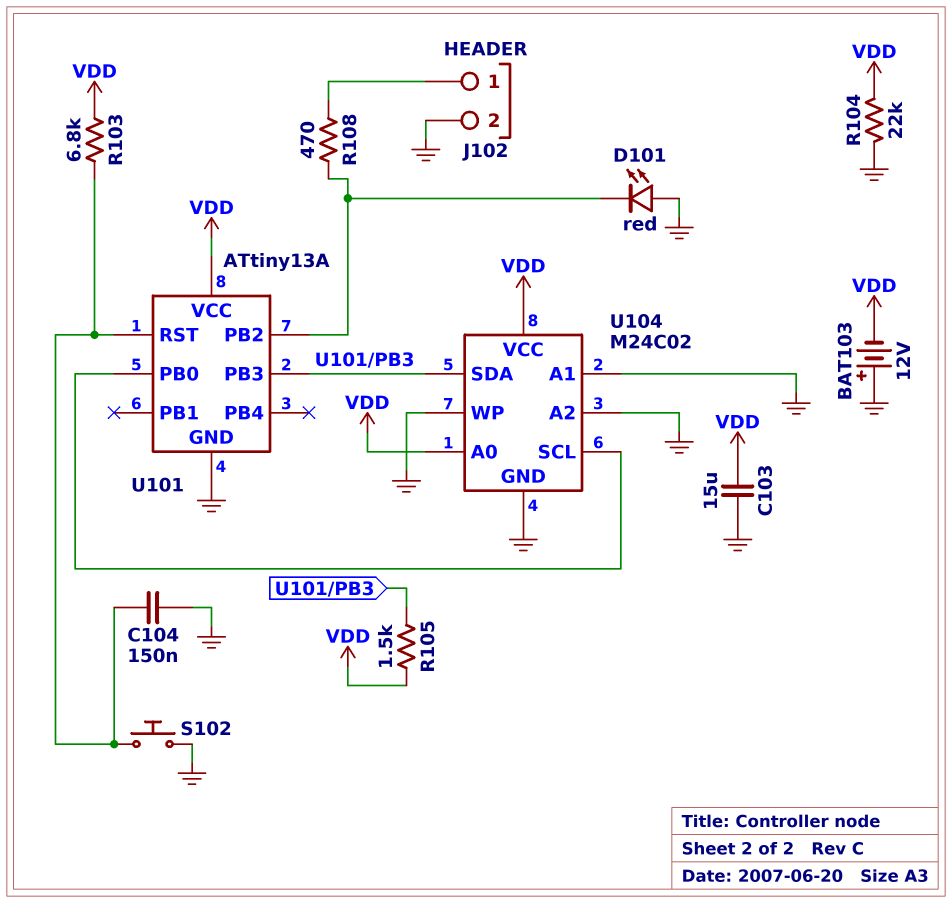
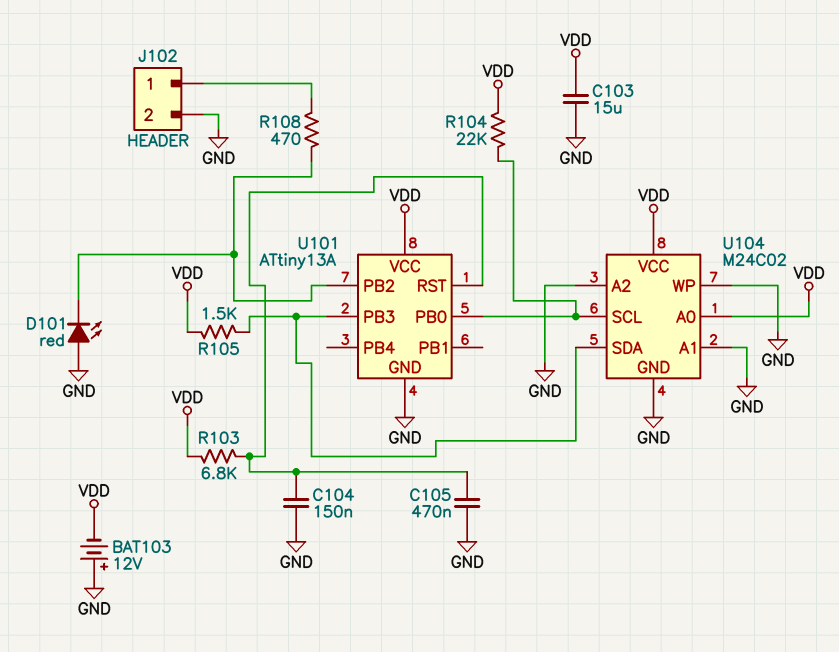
C105: none -> 470nF (GND, U101/RST)
R104: 22k (GND, VDD) -> 22k (U101/PB0, VDD)
S102: button (GND, U101/RST) -> none

